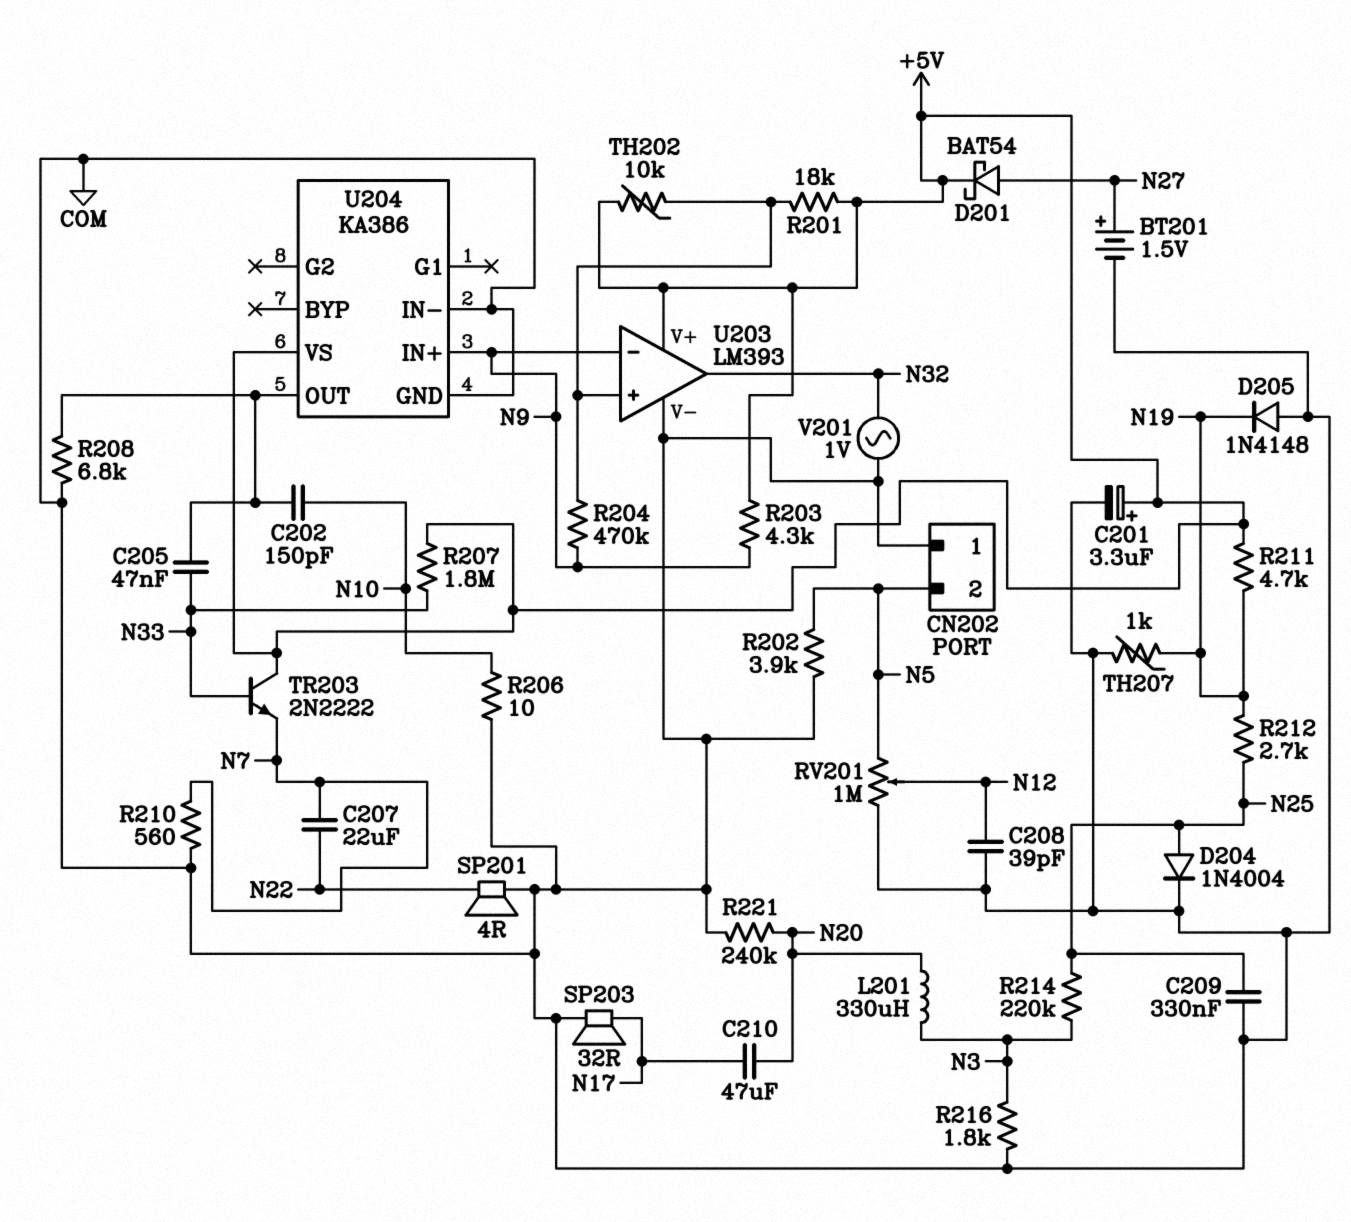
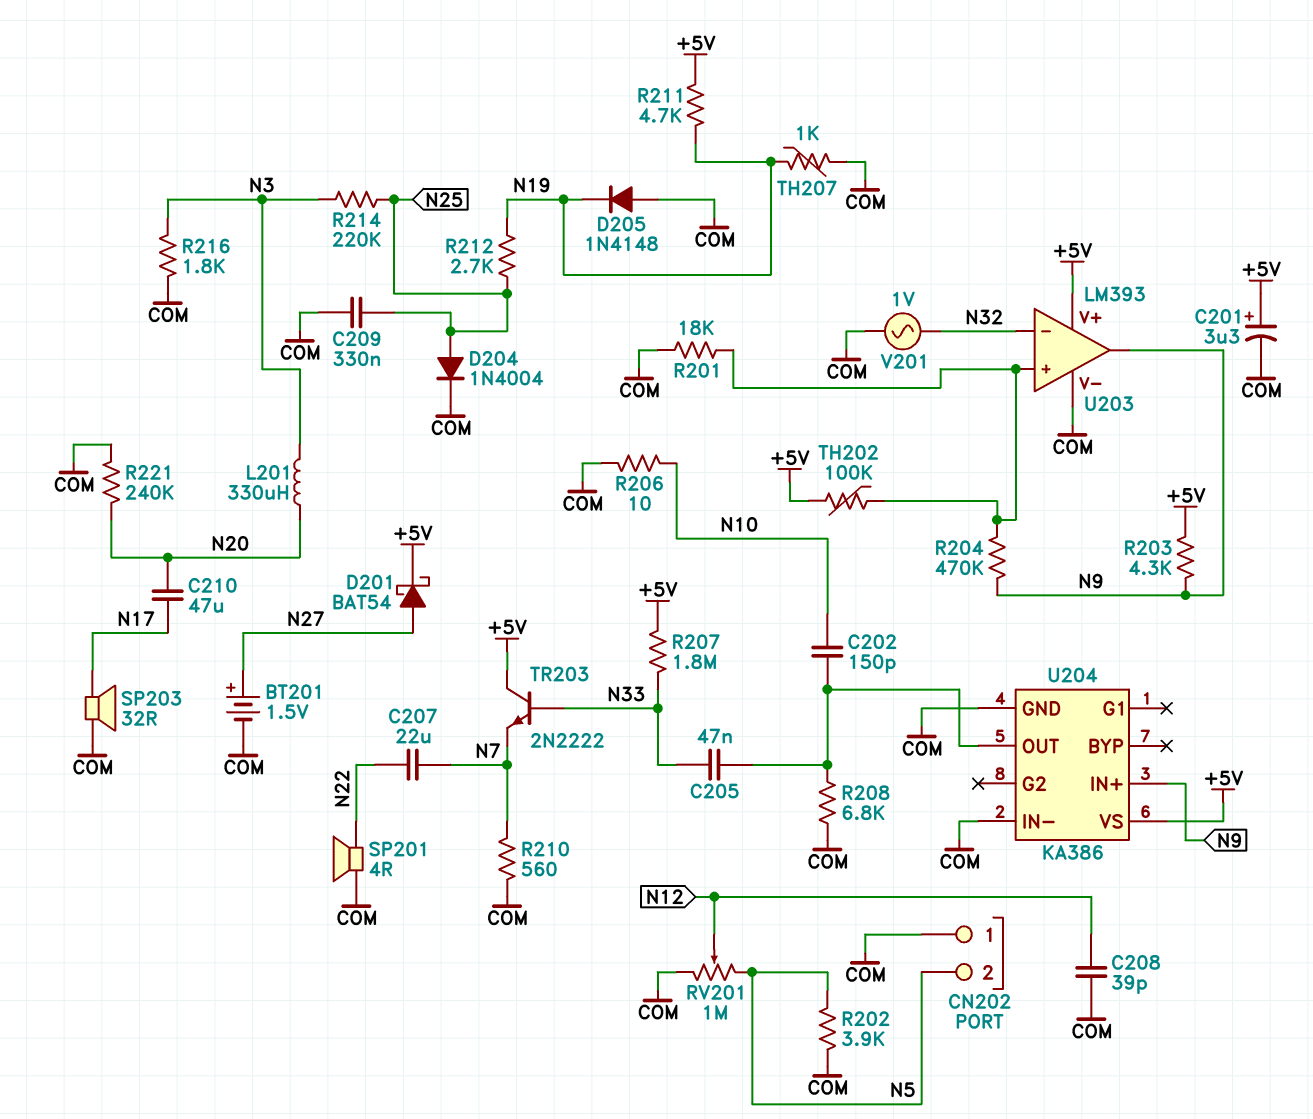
R201: 18k (+5V, U203/in+) -> 18k (COM, U203/in+)
TH202: 10k (+5V, U203/in+) -> 100k (+5V, U203/in+)
U203 pin in-: N9 -> N32
U203 pin out: N32 -> N9

